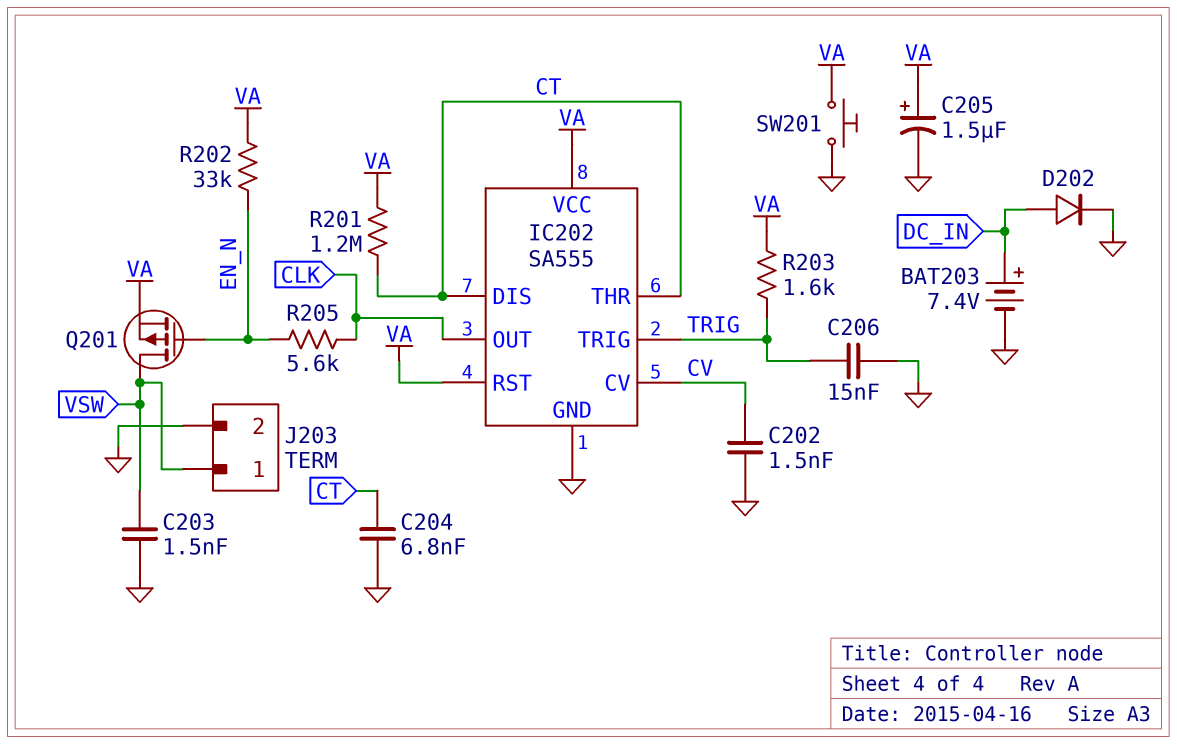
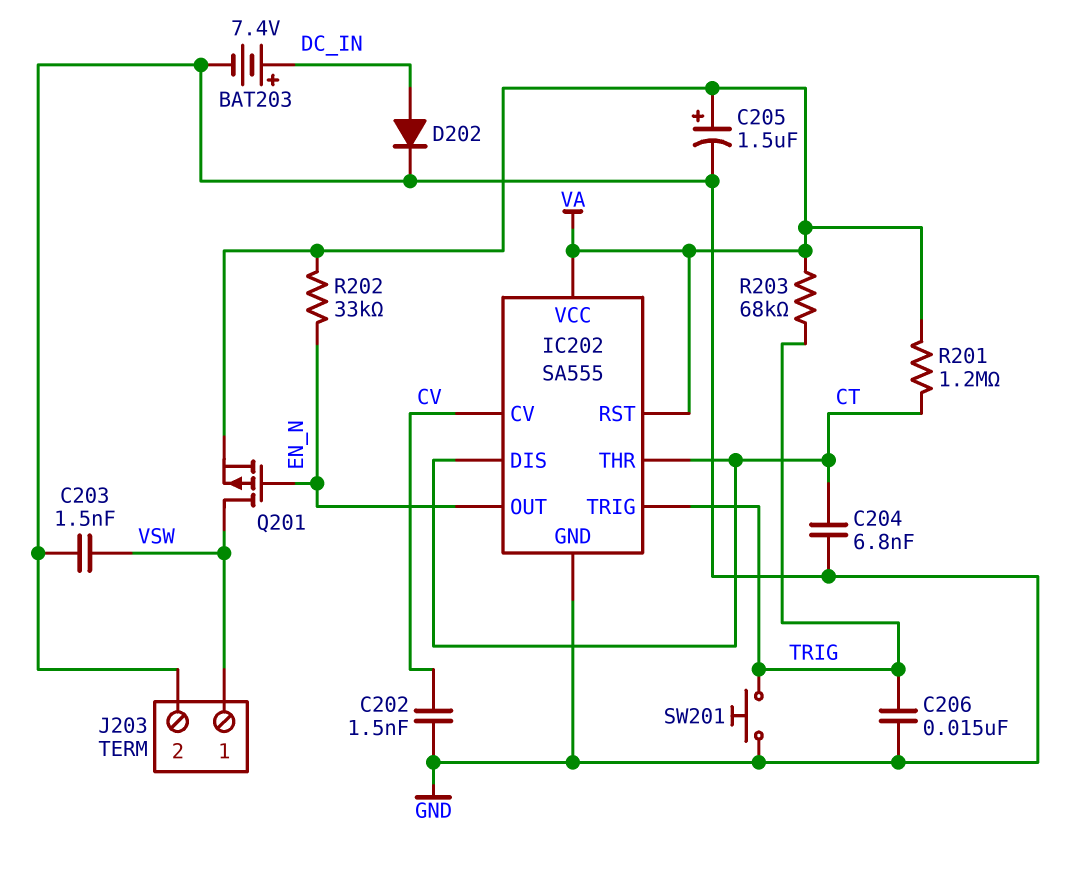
IC202 pin OUT: CLK -> EN_N
R203: 1.6k (TRIG, VA) -> 68k (TRIG, VA)
R205: 5.6k (CLK, EN_N) -> none
SW201: button (GND, VA) -> button (GND, TRIG)

